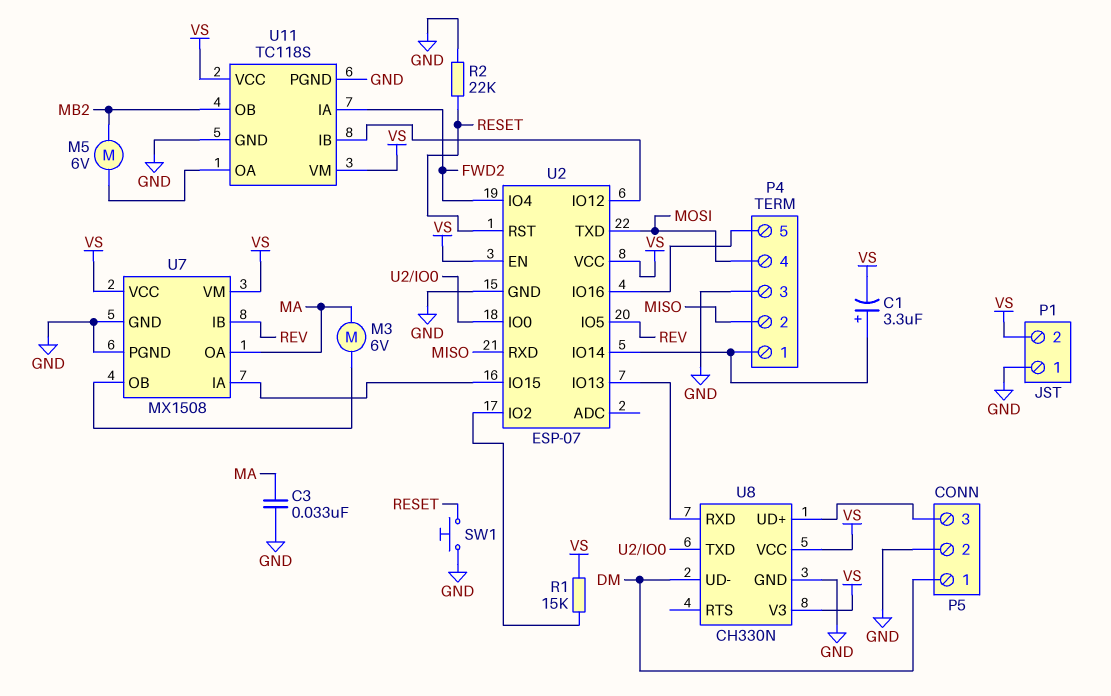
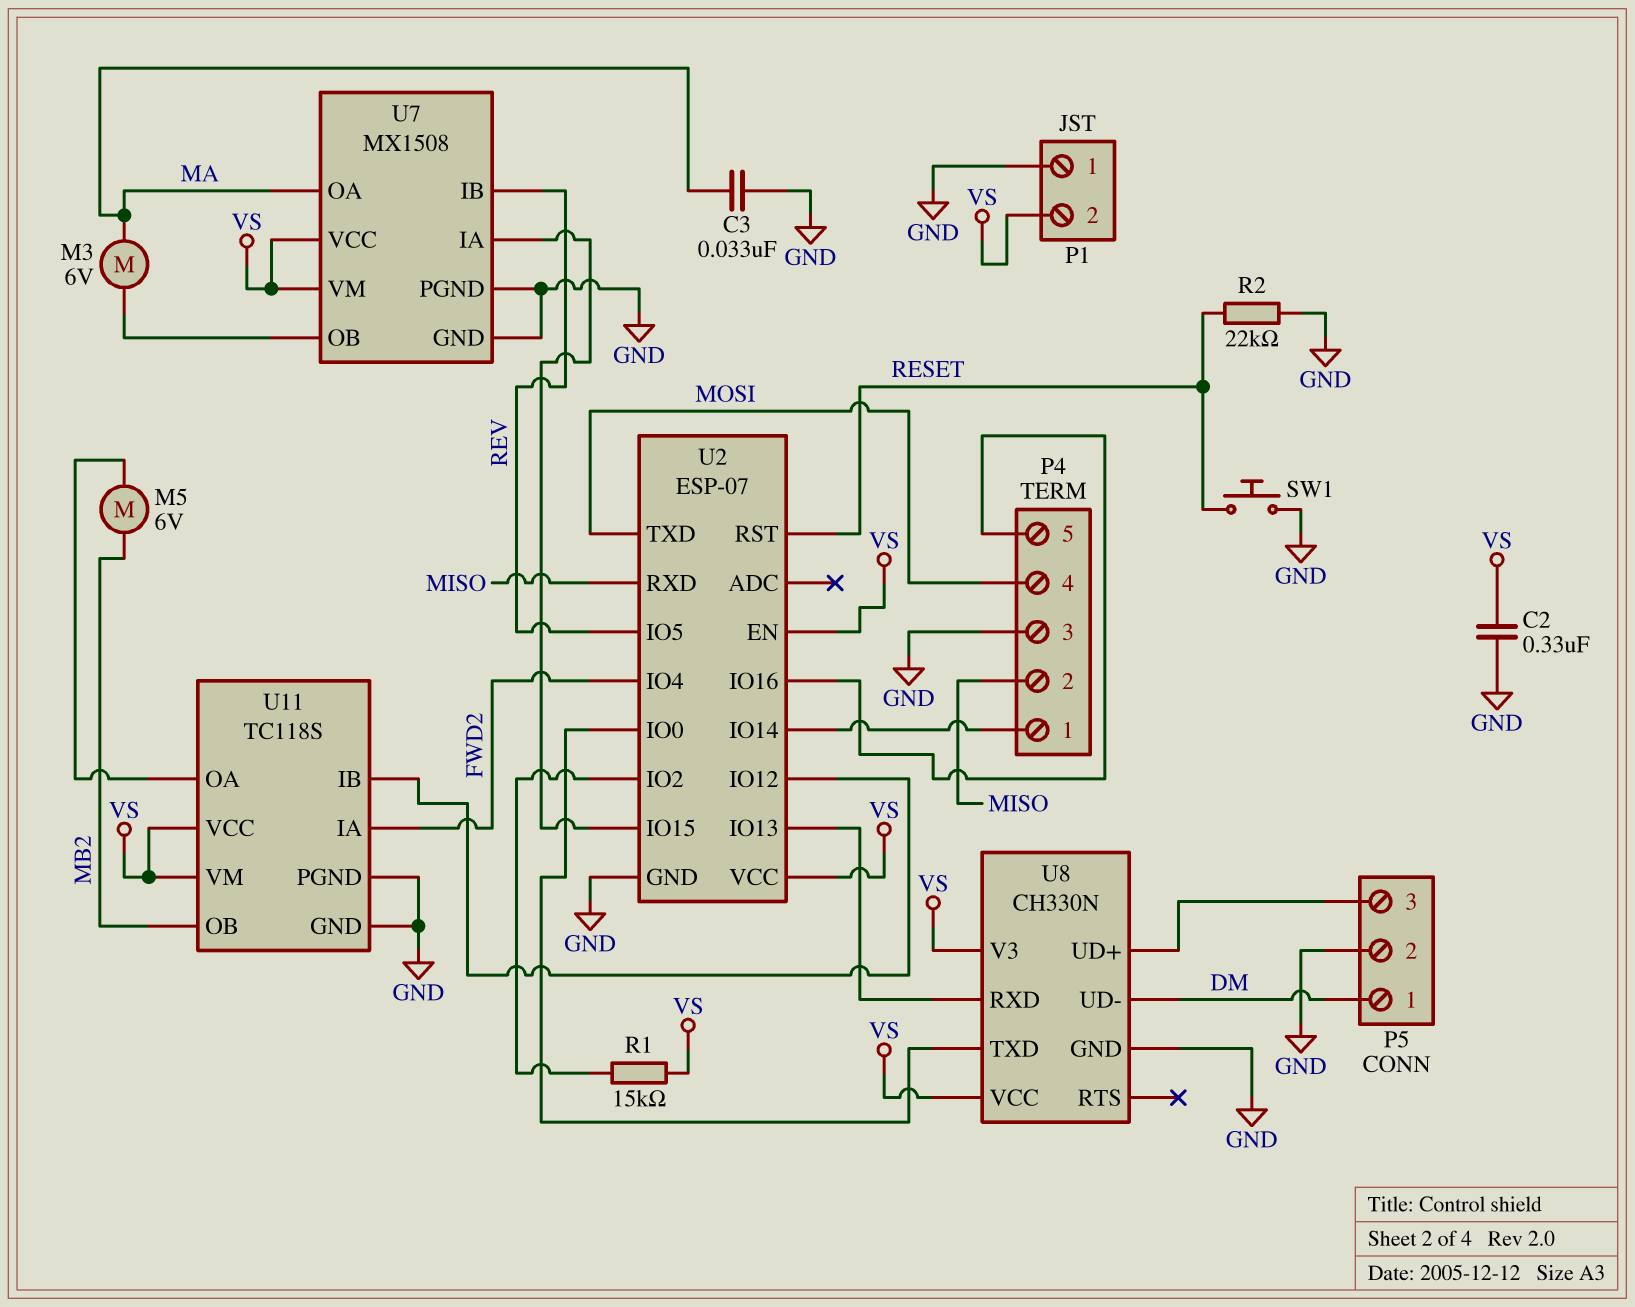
C1: 3.3uF (plus P4/1, minus VS) -> none
C2: none -> 330nF (GND, VS)

